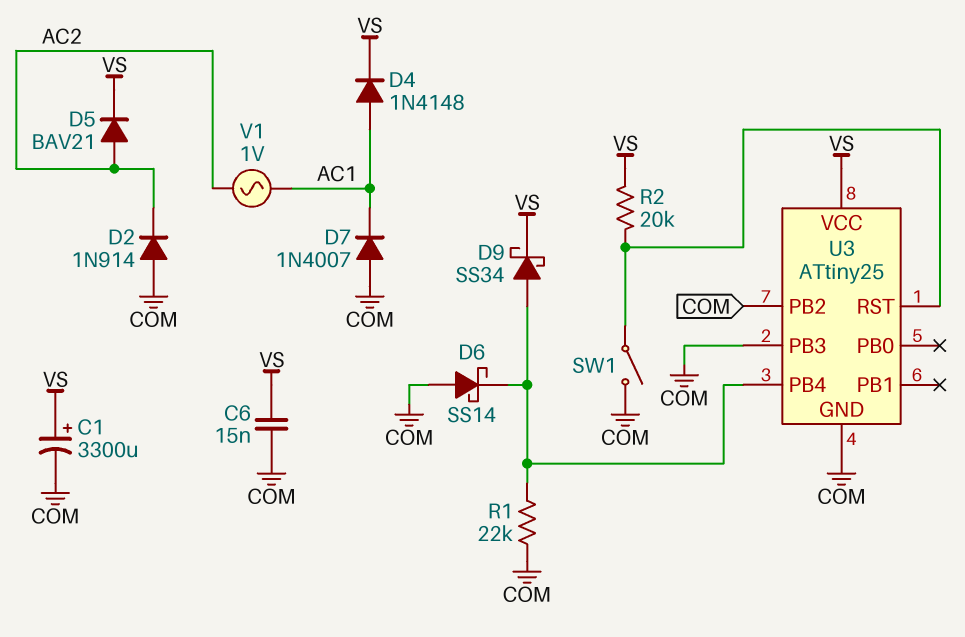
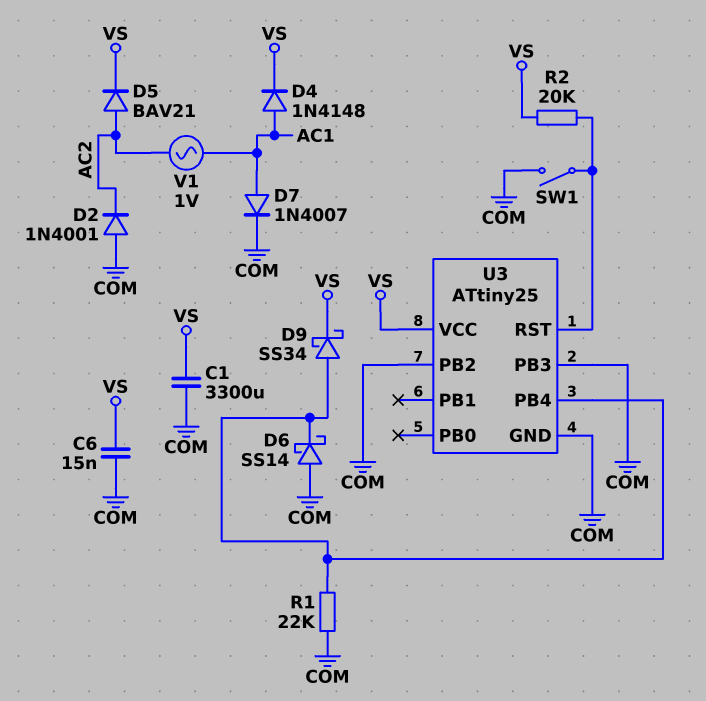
C1: 3300uF (plus VS, minus COM) -> 3300uF (COM, VS)
D2: diode 1N914 (A COM, K AC2) -> diode 1N4001 (A COM, K AC2)
D7: diode 1N4007 (A COM, K AC1) -> diode 1N4007 (A AC1, K COM)

